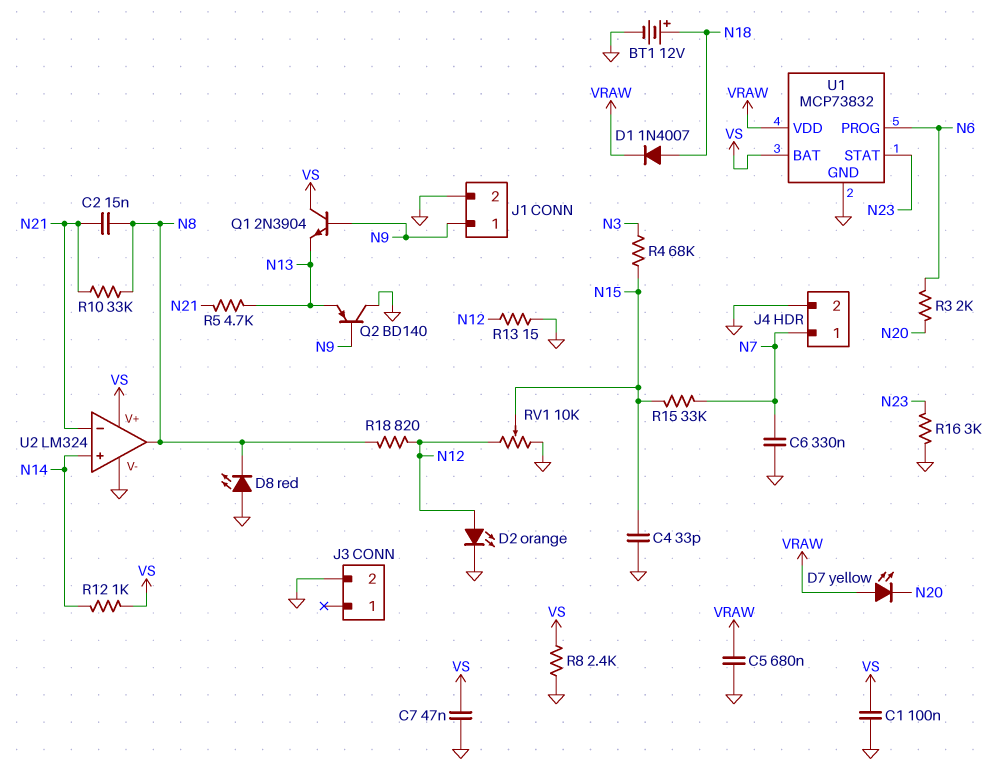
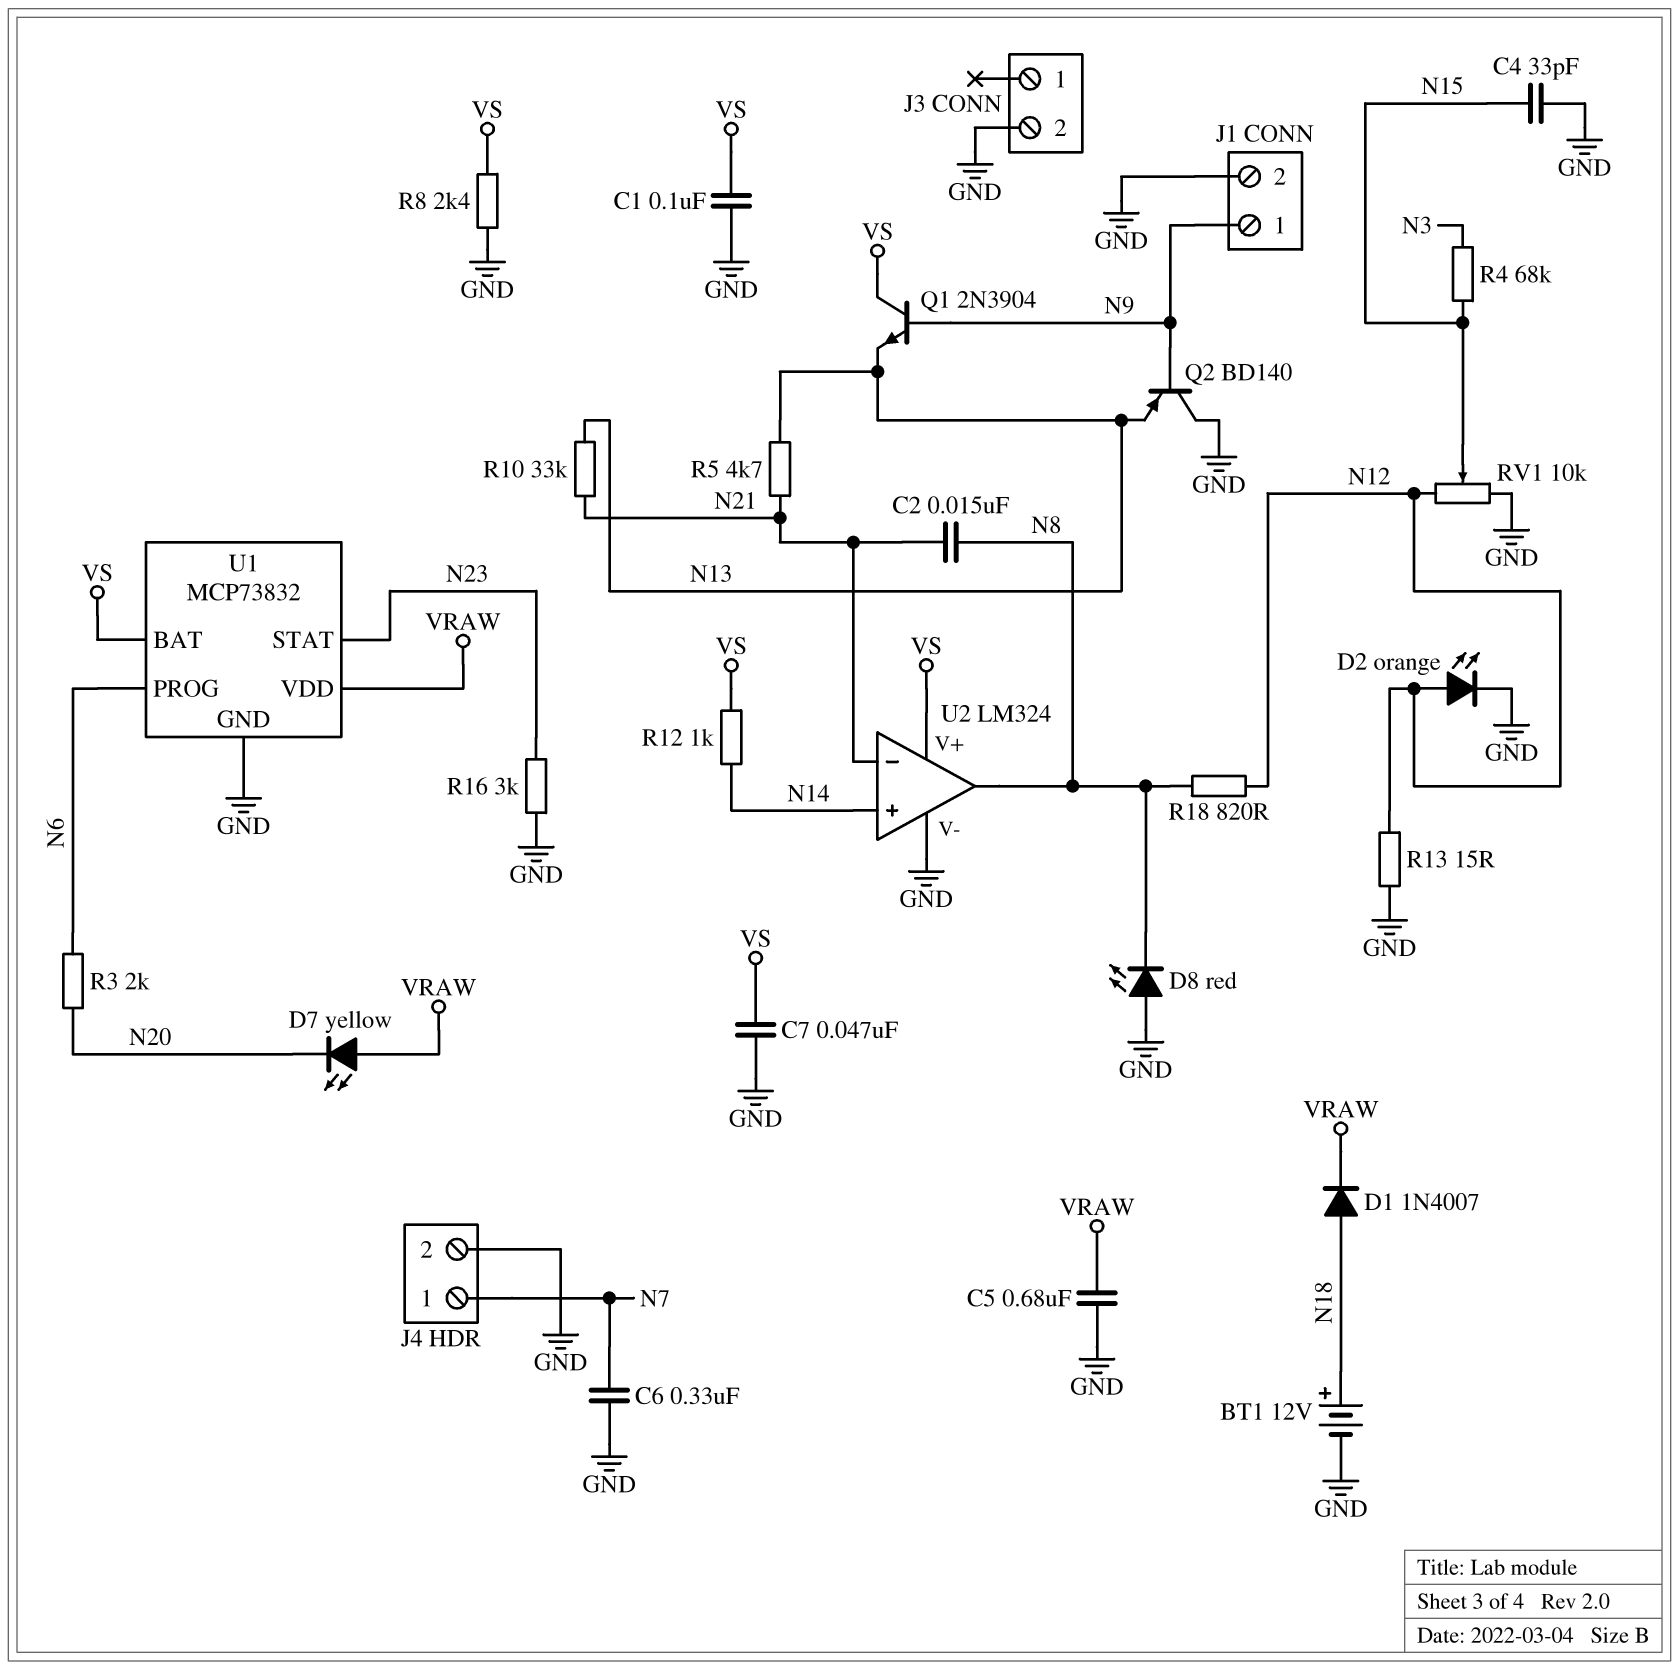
R10: 33k (N8, N21) -> 33k (N13, N21)
R15: 33k (N7, N15) -> none

